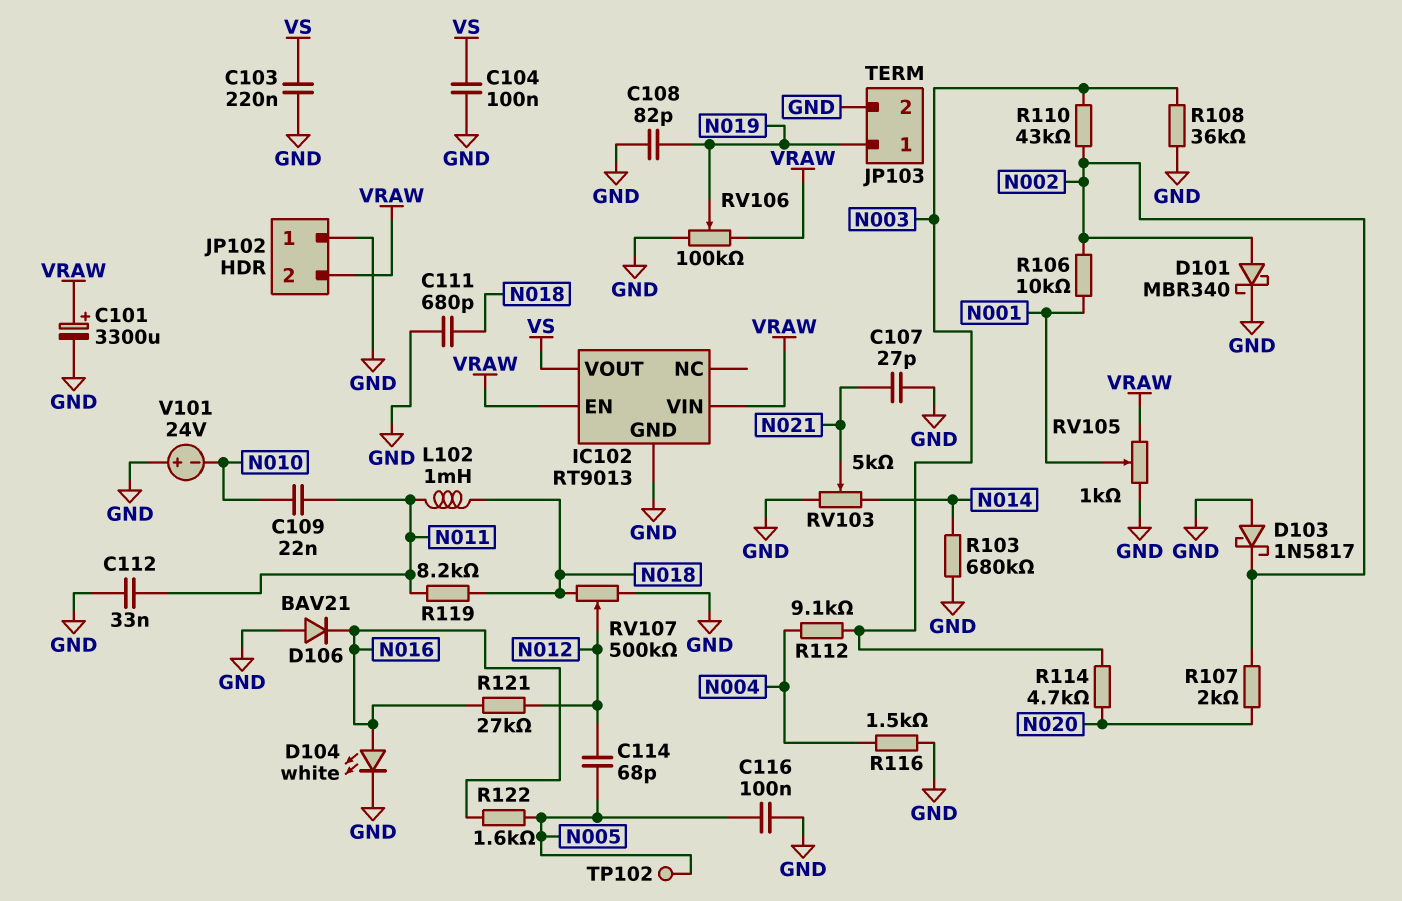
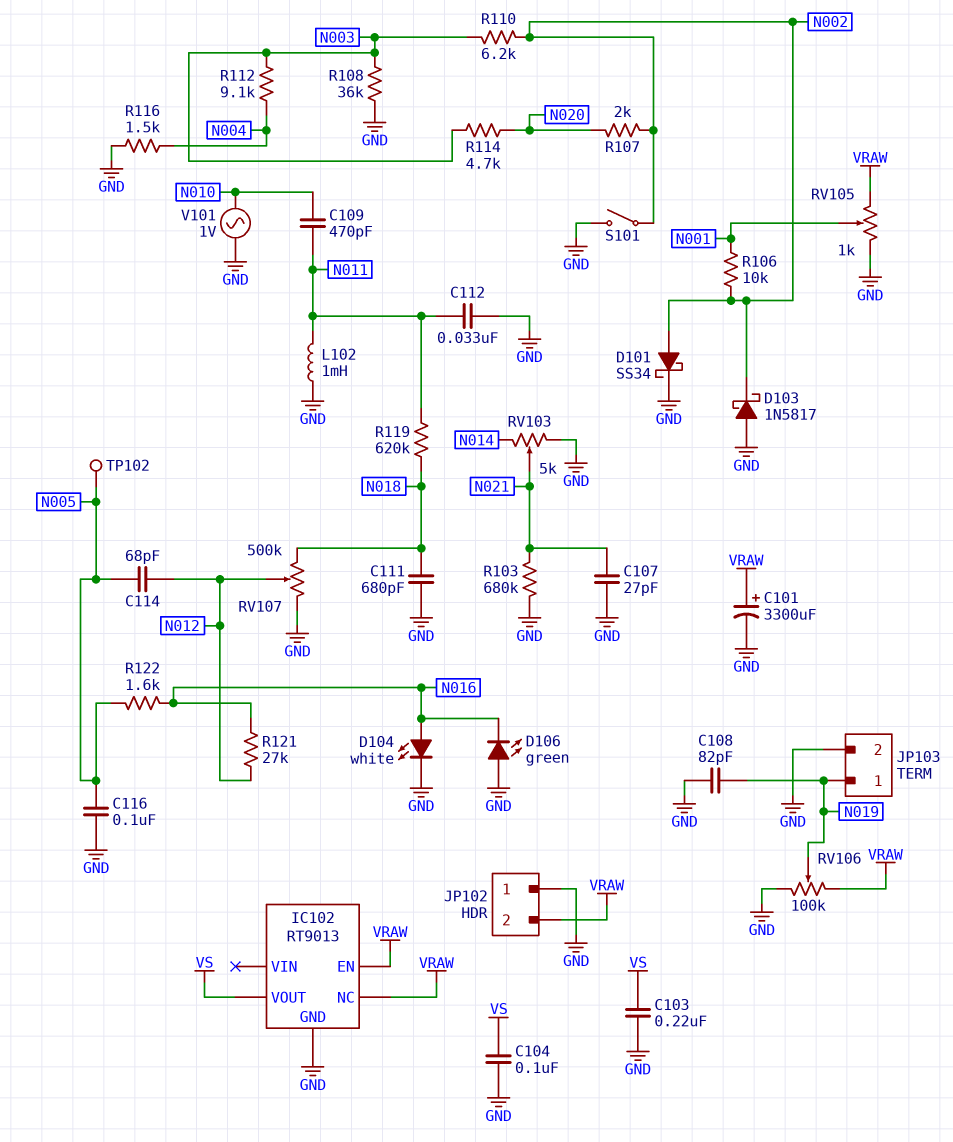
C109: 22nF (N010, N011) -> 470pF (N010, N011)
D101: schottky MBR340 (A N002, K GND) -> schottky SS34 (A N002, K GND)
D106: diode BAV21 (A GND, K N016) -> LED green (A GND, K N016)
IC102 pin NC: none -> VRAW
IC102 pin VIN: VRAW -> none
L102: 1mH (N011, N018) -> 1mH (GND, N011)
R103: 680k (GND, N014) -> 680k (GND, N021)
R110: 43k (N002, N003) -> 6.2k (N002, N003)
R119: 8.2k (N011, N018) -> 620k (N011, N018)
S101: none -> switch (GND, N002)
V101: 24V (plus GND, minus N010) -> AC 1V (GND, N010)

